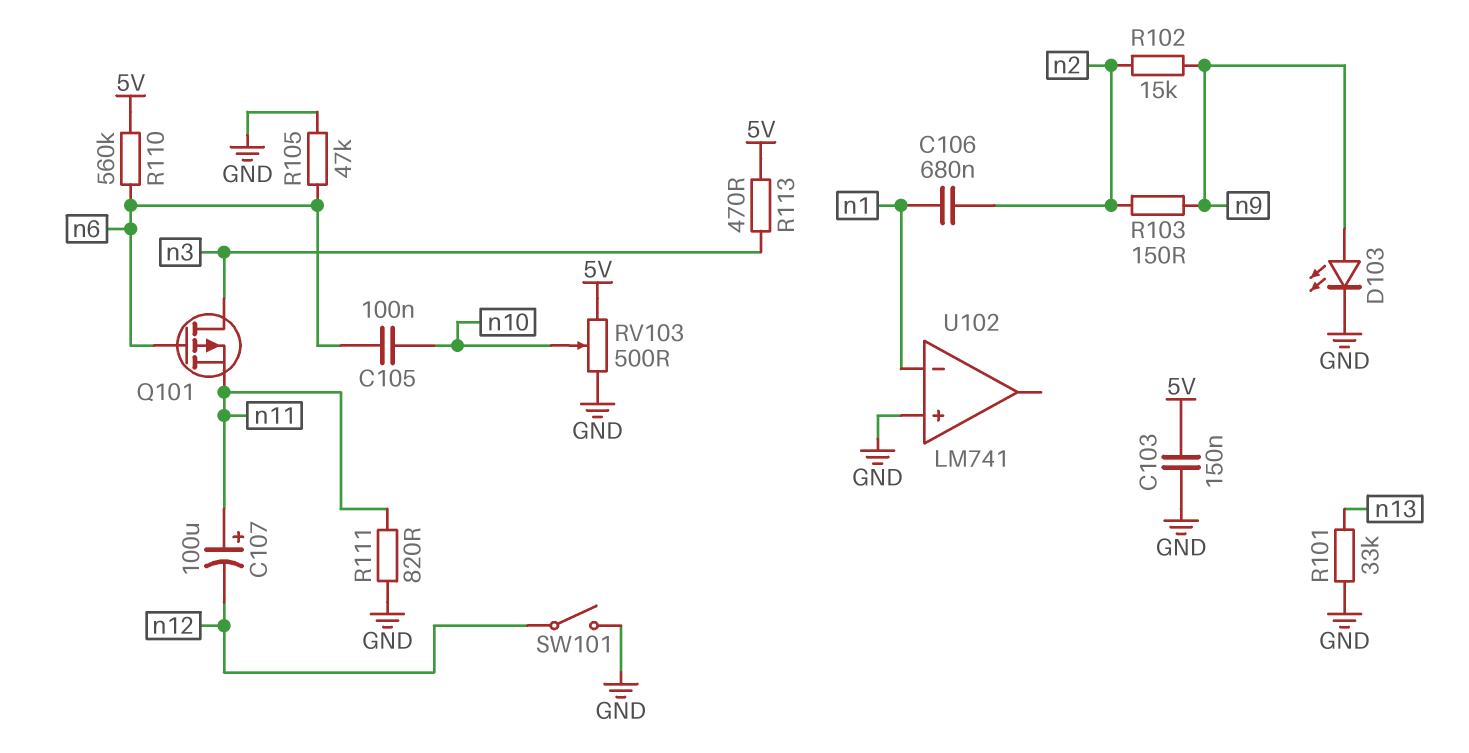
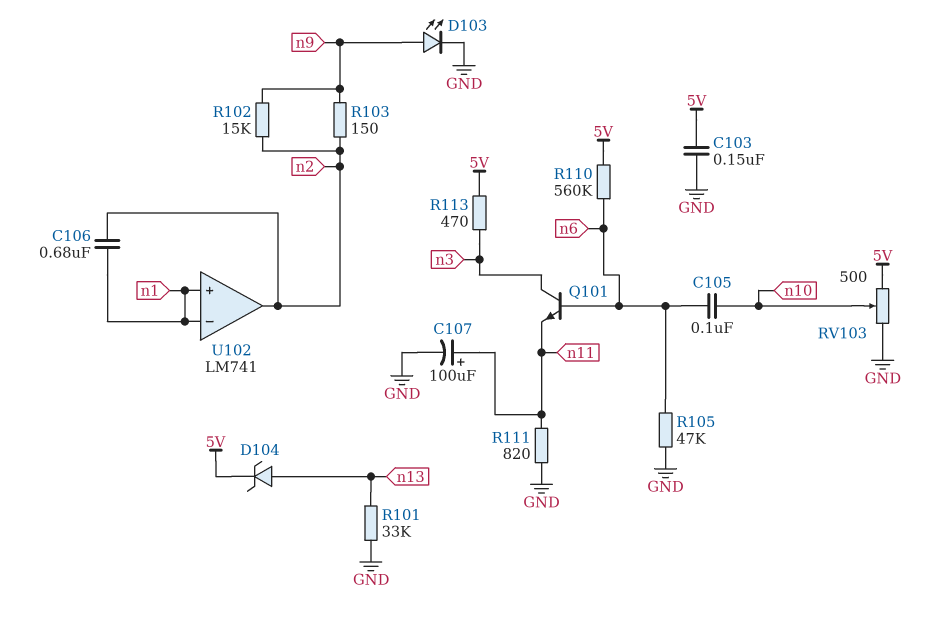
C107: 100uF (plus n11, minus n12) -> 100uF (plus n11, minus GND)
D104: none -> zener (A n13, K 5V)
Q101: PMOS (G n6, D n3, S n11) -> NPN (B n6, C n3, E n11)
SW101: switch (GND, n12) -> none
U102 pin in+: GND -> n1
U102 pin out: none -> n2

